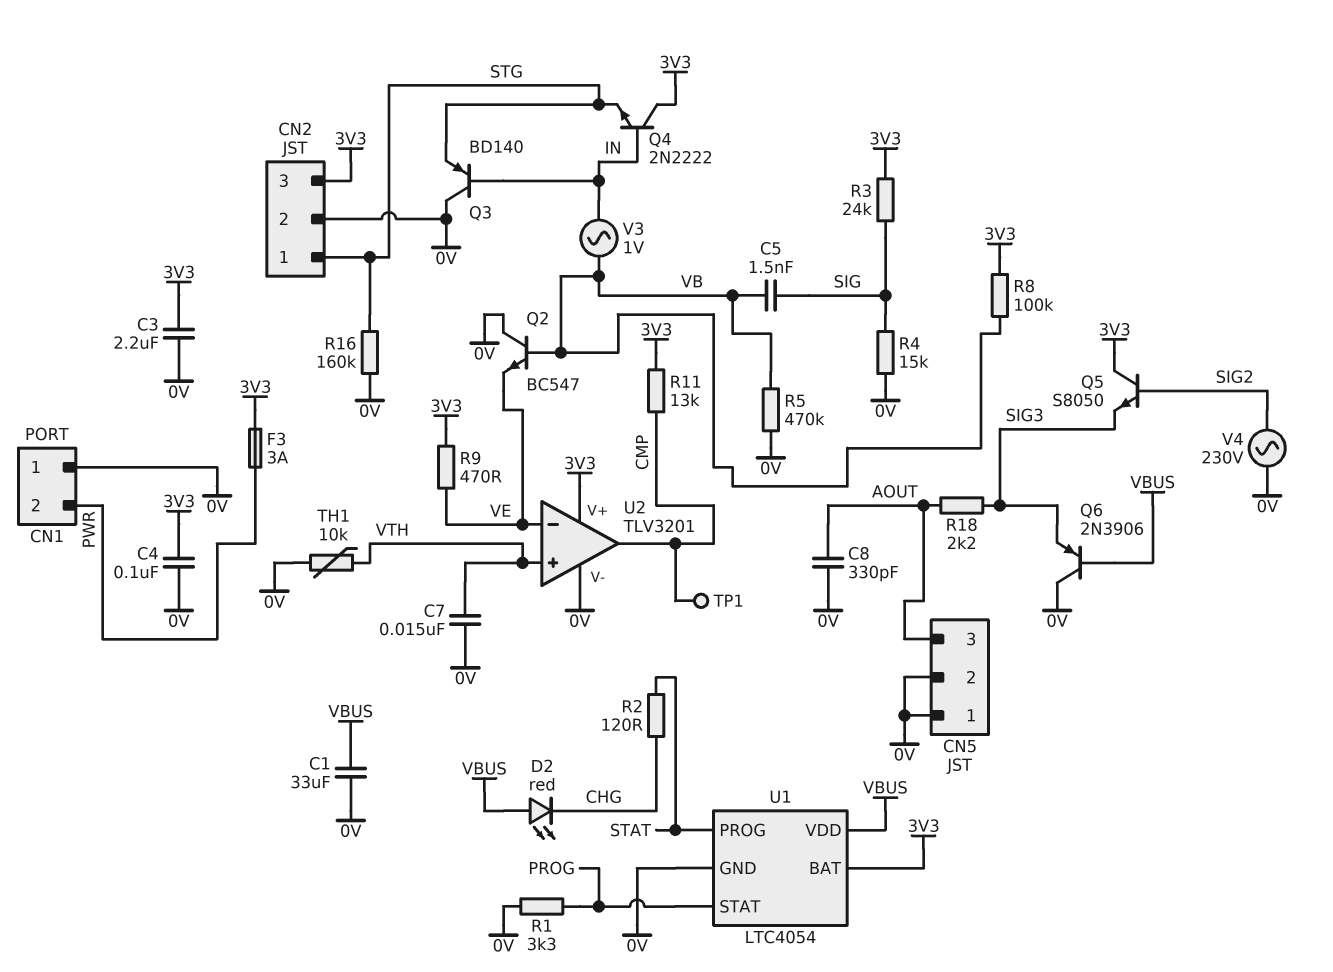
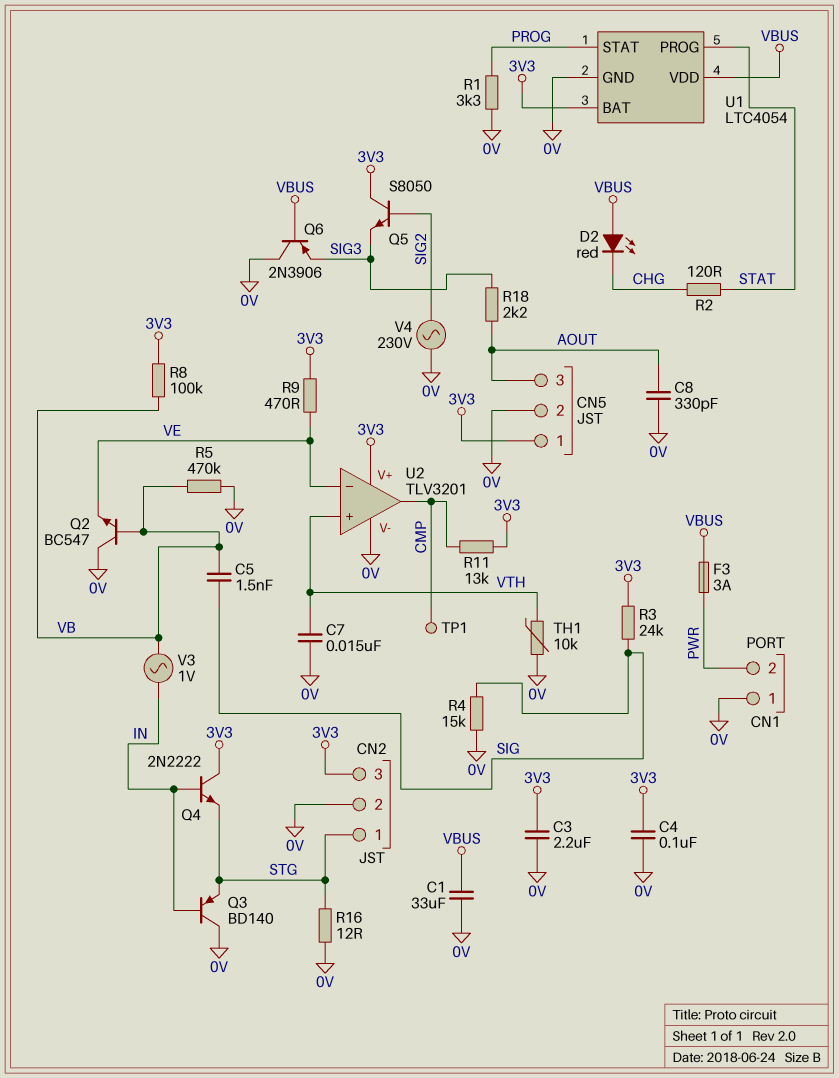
CN5 pin 1: 0V -> 3V3
F3: 3A (3V3, PWR) -> 3A (PWR, VBUS)
R16: 160k (0V, STG) -> 12 (0V, STG)

